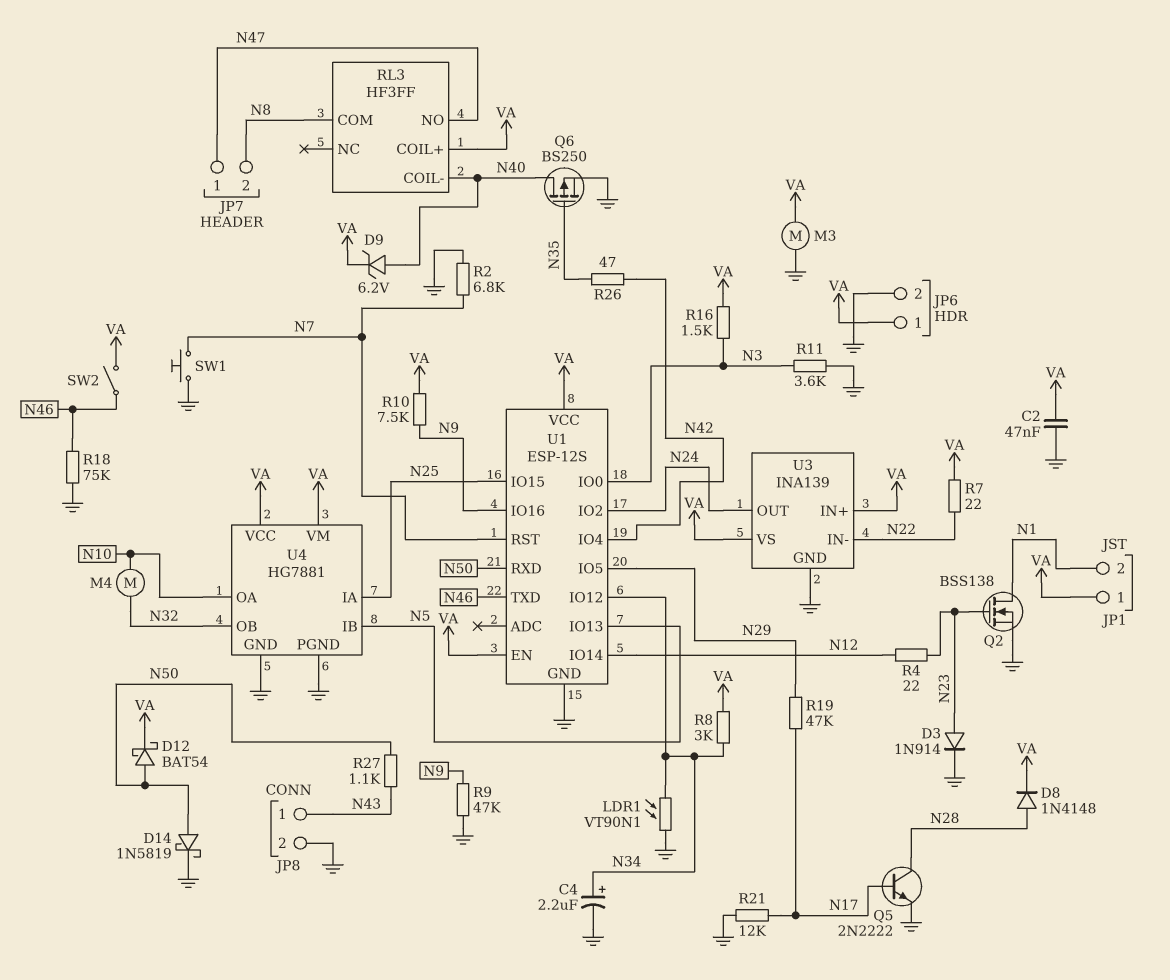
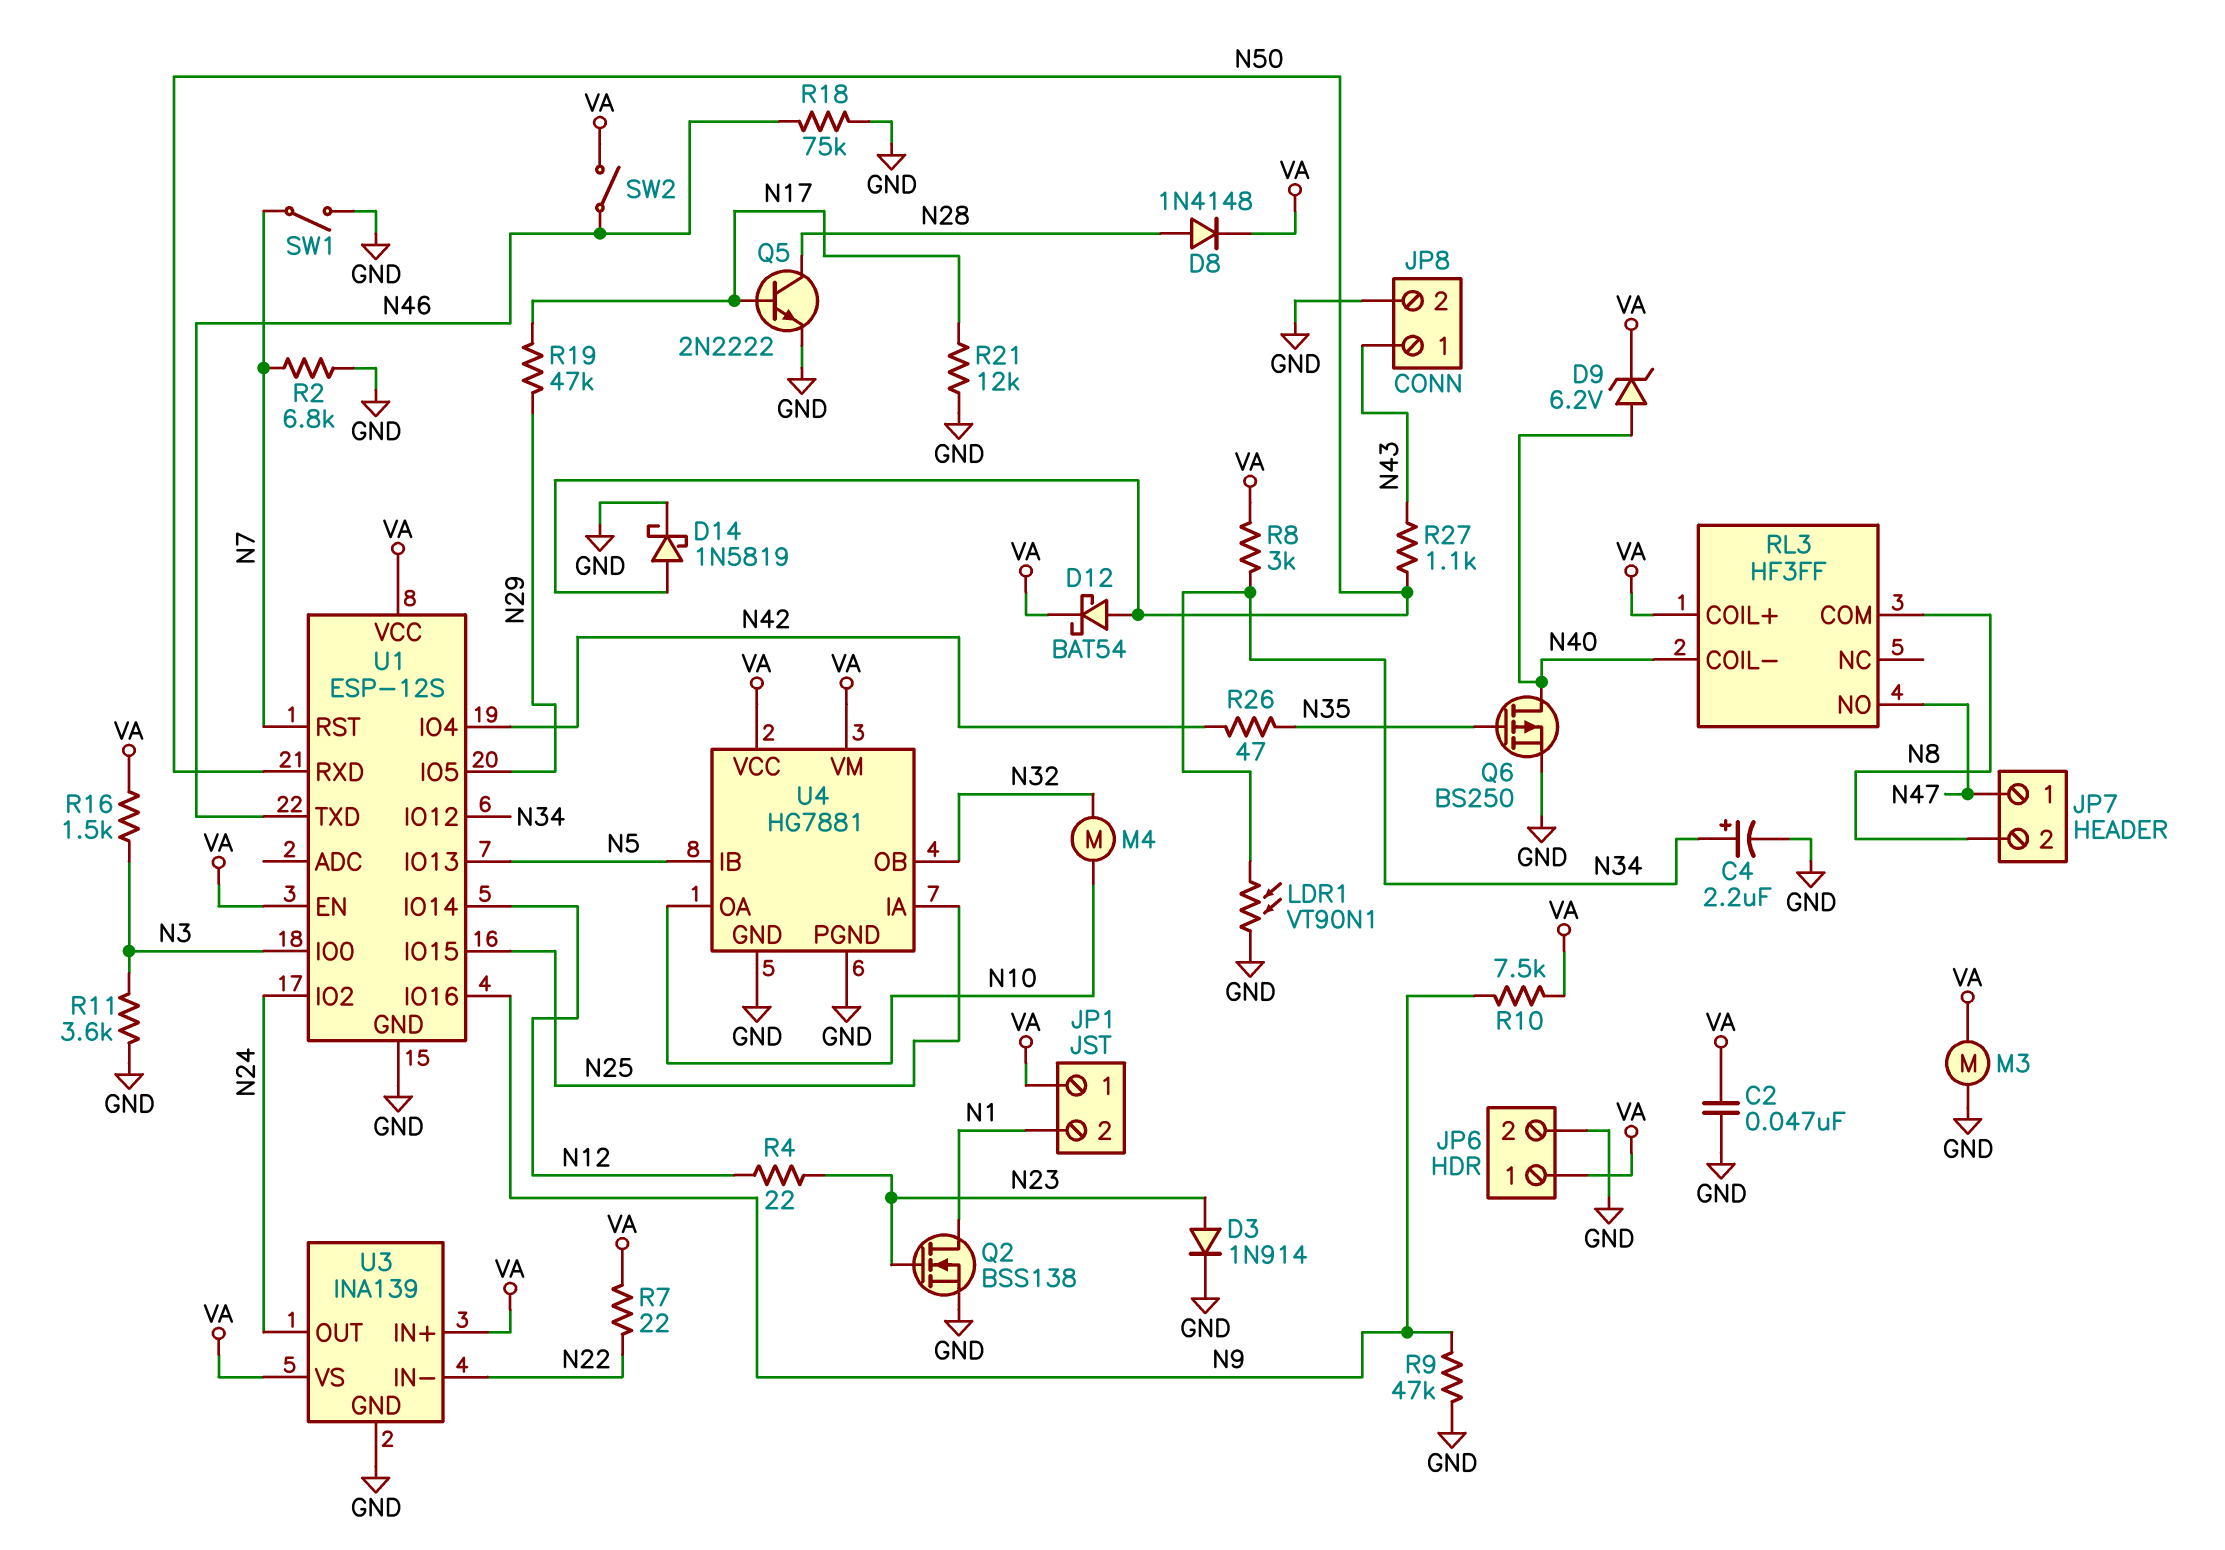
SW1: button (GND, N7) -> switch (GND, N7)

